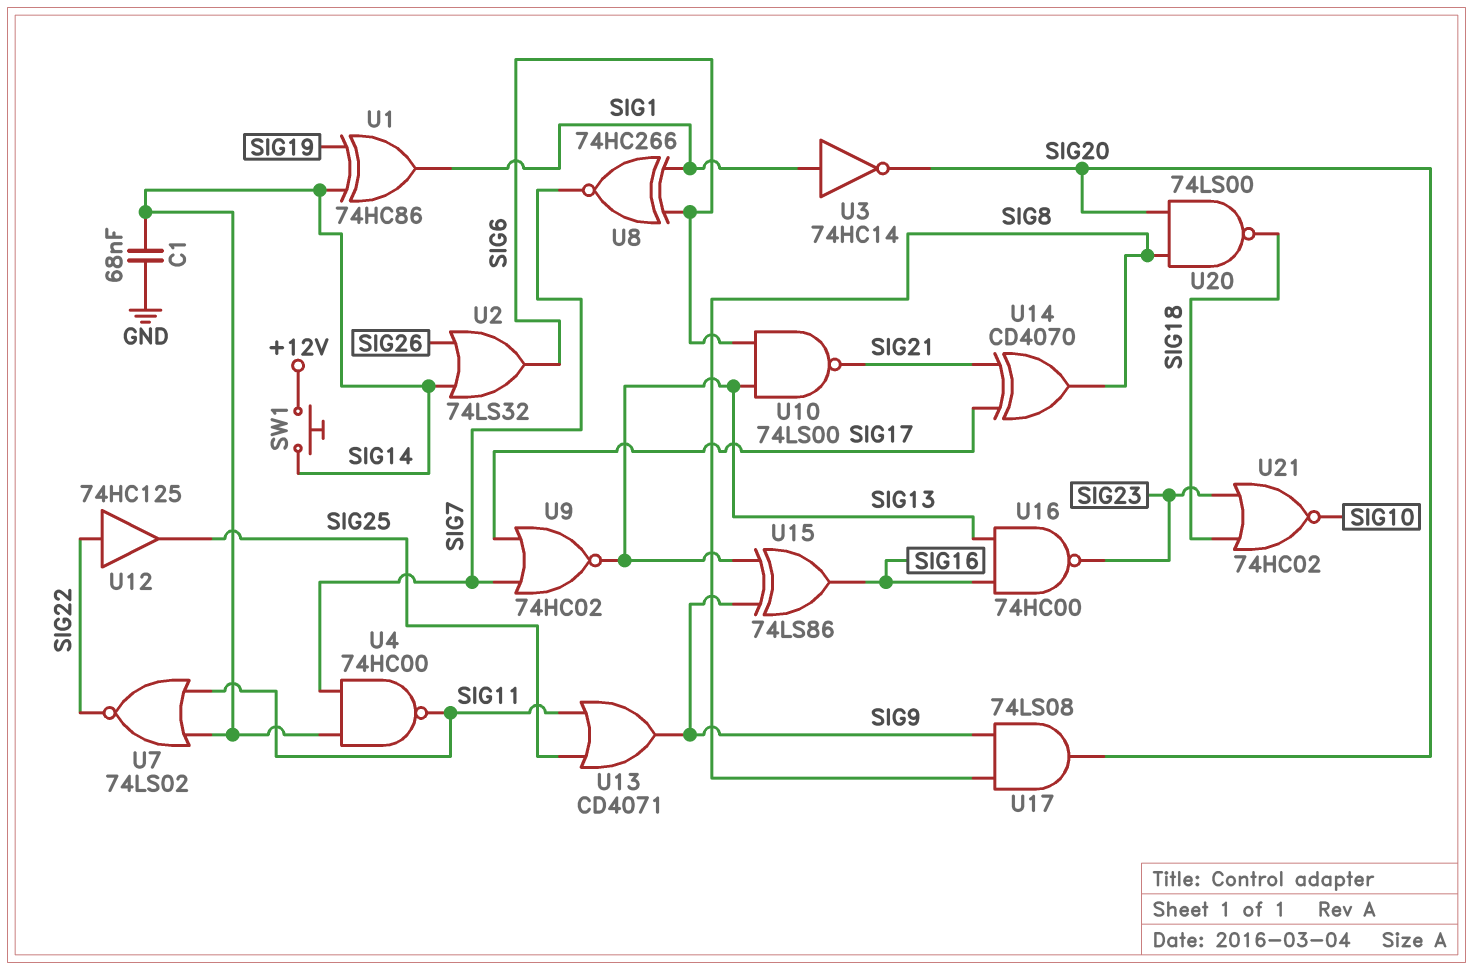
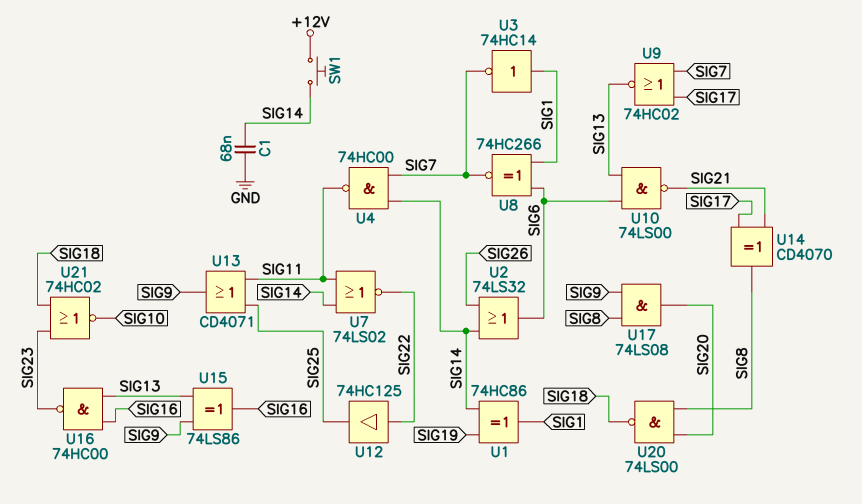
U3: NOT 74HC14 (in SIG1, out SIG20) -> NOT 74HC14 (in SIG1, out SIG7)

